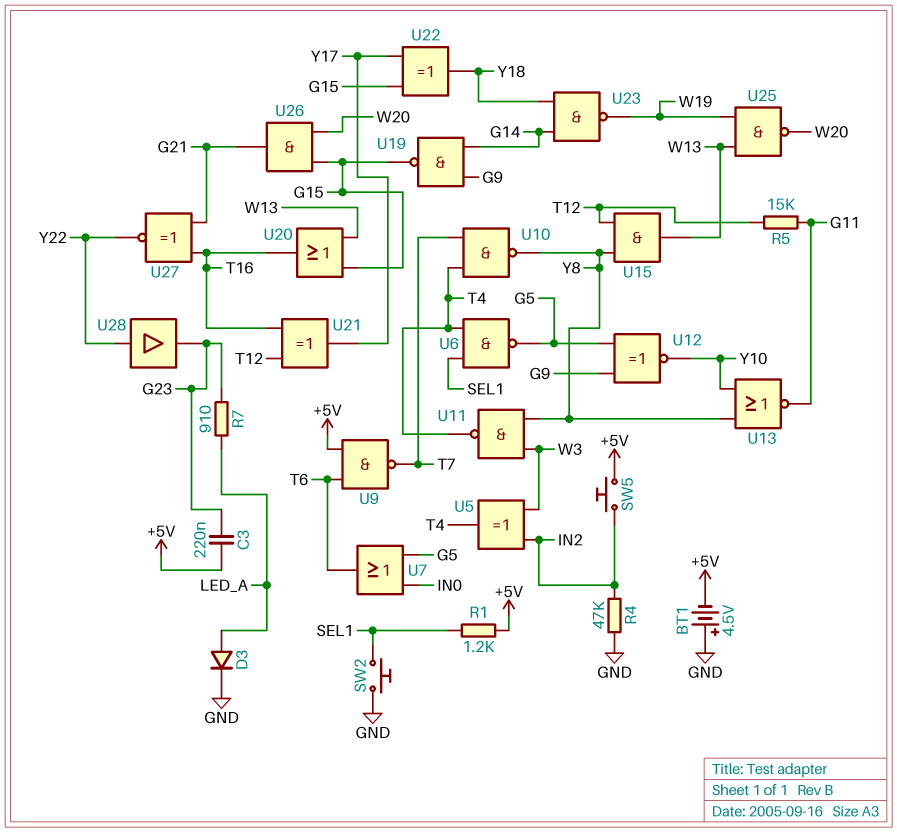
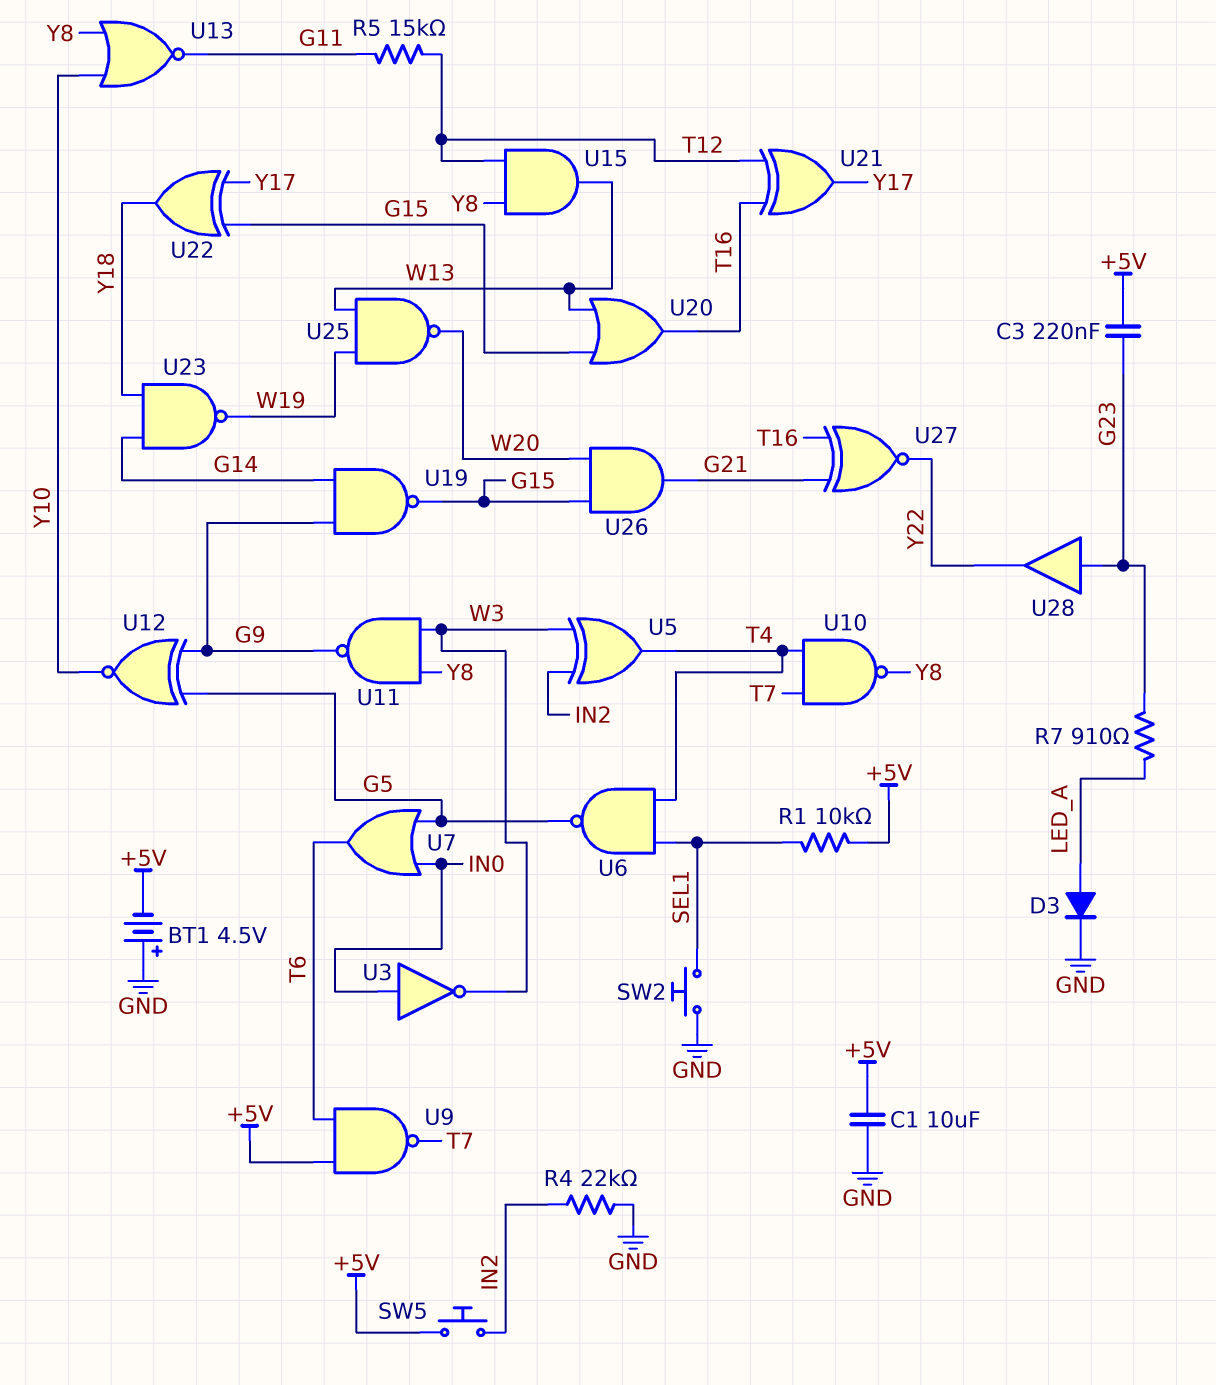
C1: none -> 10uF (+5V, GND)
R1: 1.2k (+5V, SEL1) -> 10k (+5V, SEL1)
R4: 47k (GND, IN2) -> 22k (GND, IN2)
U3: none -> NOT (in IN0, out W3)
U11: NAND (in W3, in Y8, out T4) -> NAND (in W3, in Y8, out G9)
U28: buffer (in Y22, out G23) -> buffer (in G23, out Y22)

